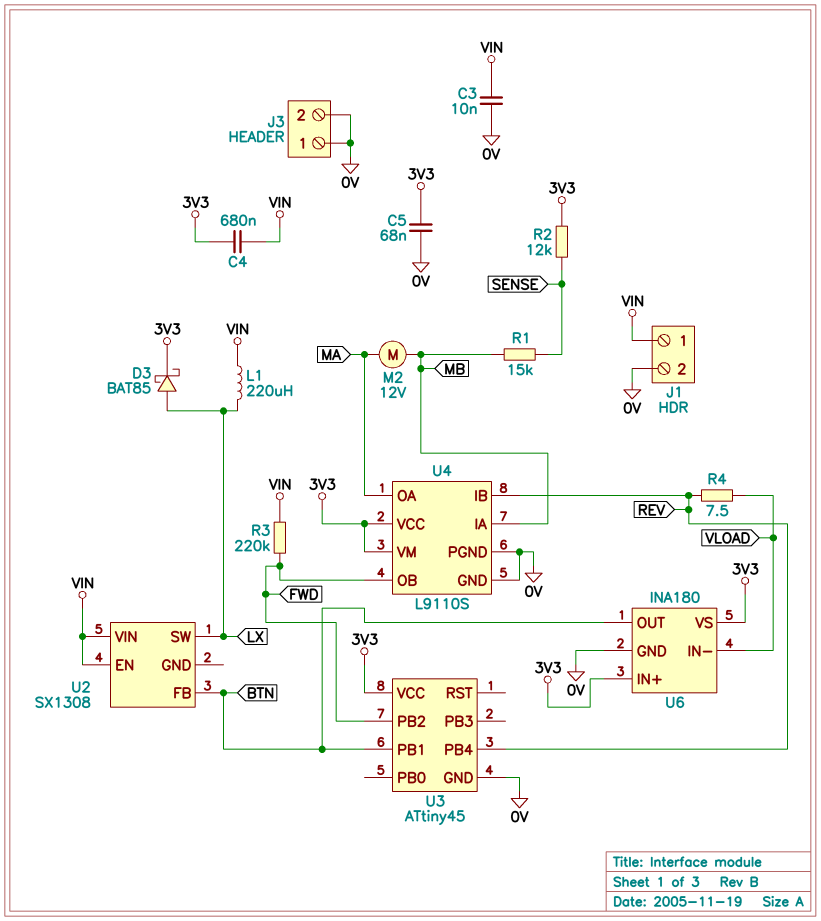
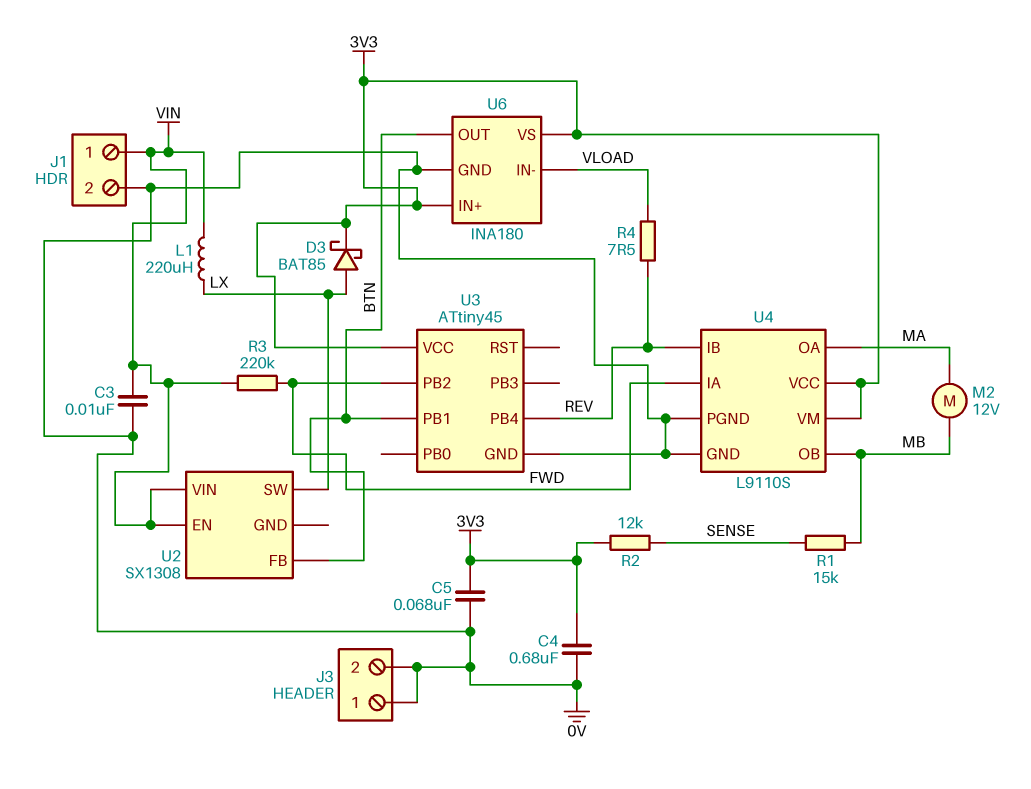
C4: 680nF (3V3, VIN) -> 680nF (0V, 3V3)
U4 pin IA: MB -> FWD
U4 pin OB: FWD -> MB

